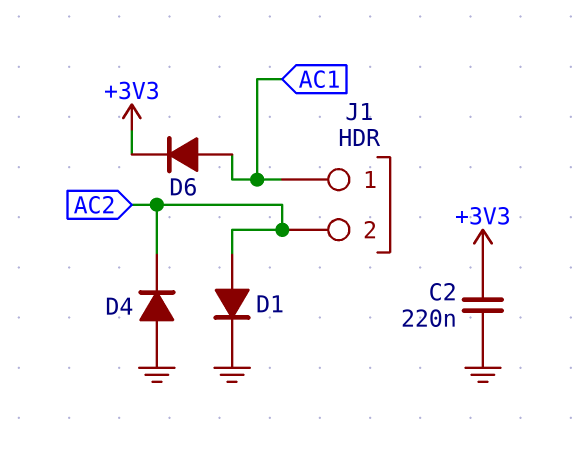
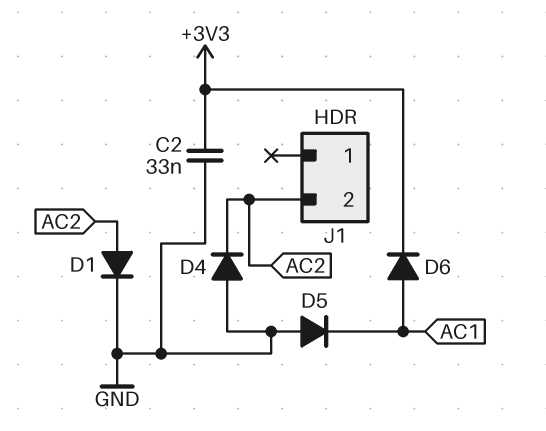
C2: 220nF (+3V3, GND) -> 33nF (+3V3, GND)
D5: none -> diode (A GND, K AC1)
J1 pin 1: AC1 -> none

